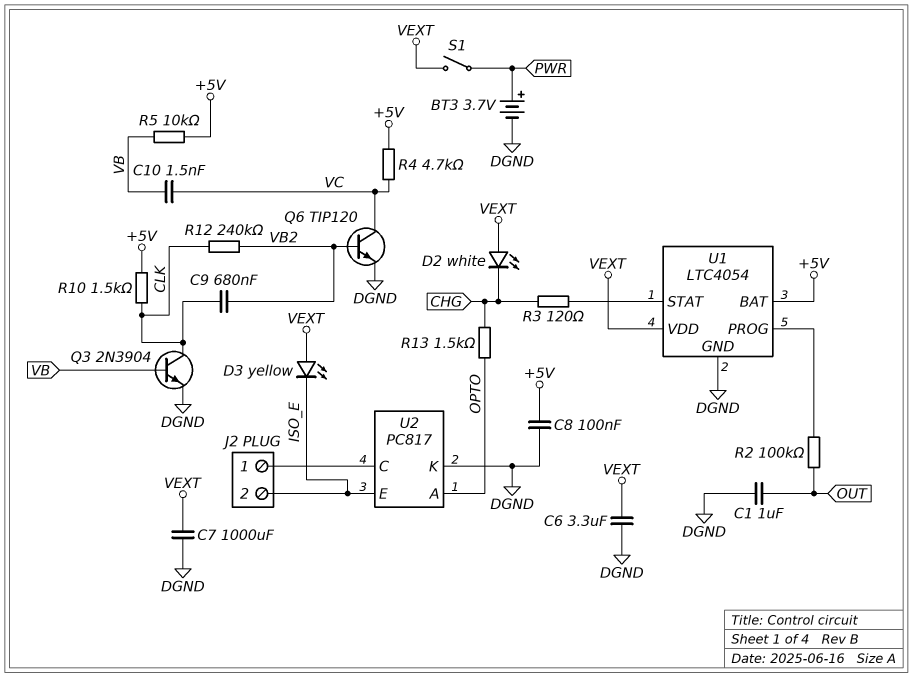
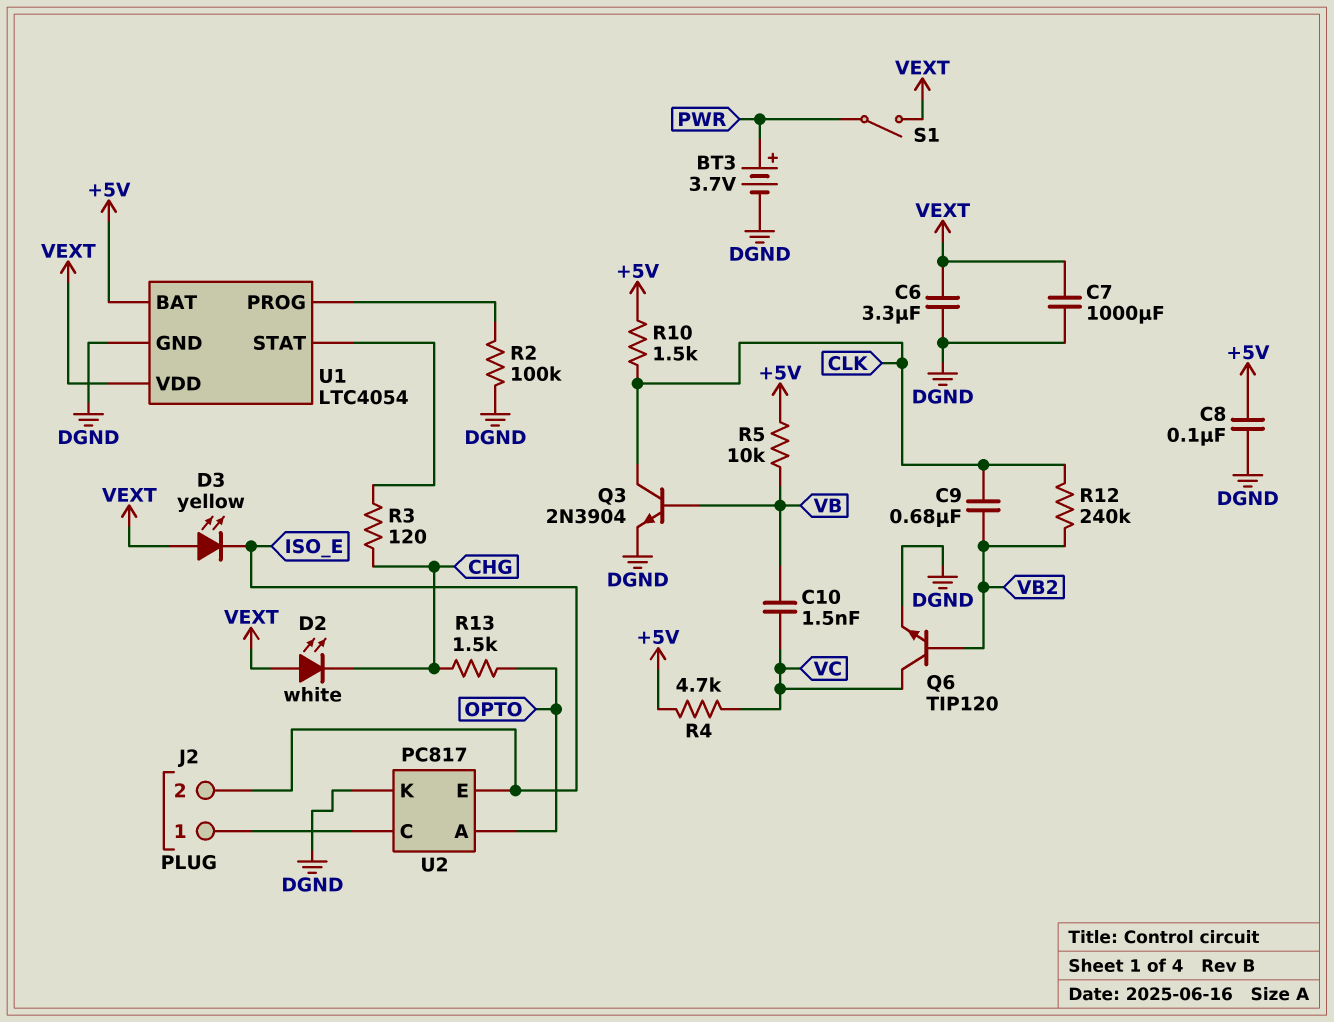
C1: 1uF (DGND, OUT) -> none
R2: 100k (OUT, U1/PROG) -> 100k (DGND, U1/PROG)

